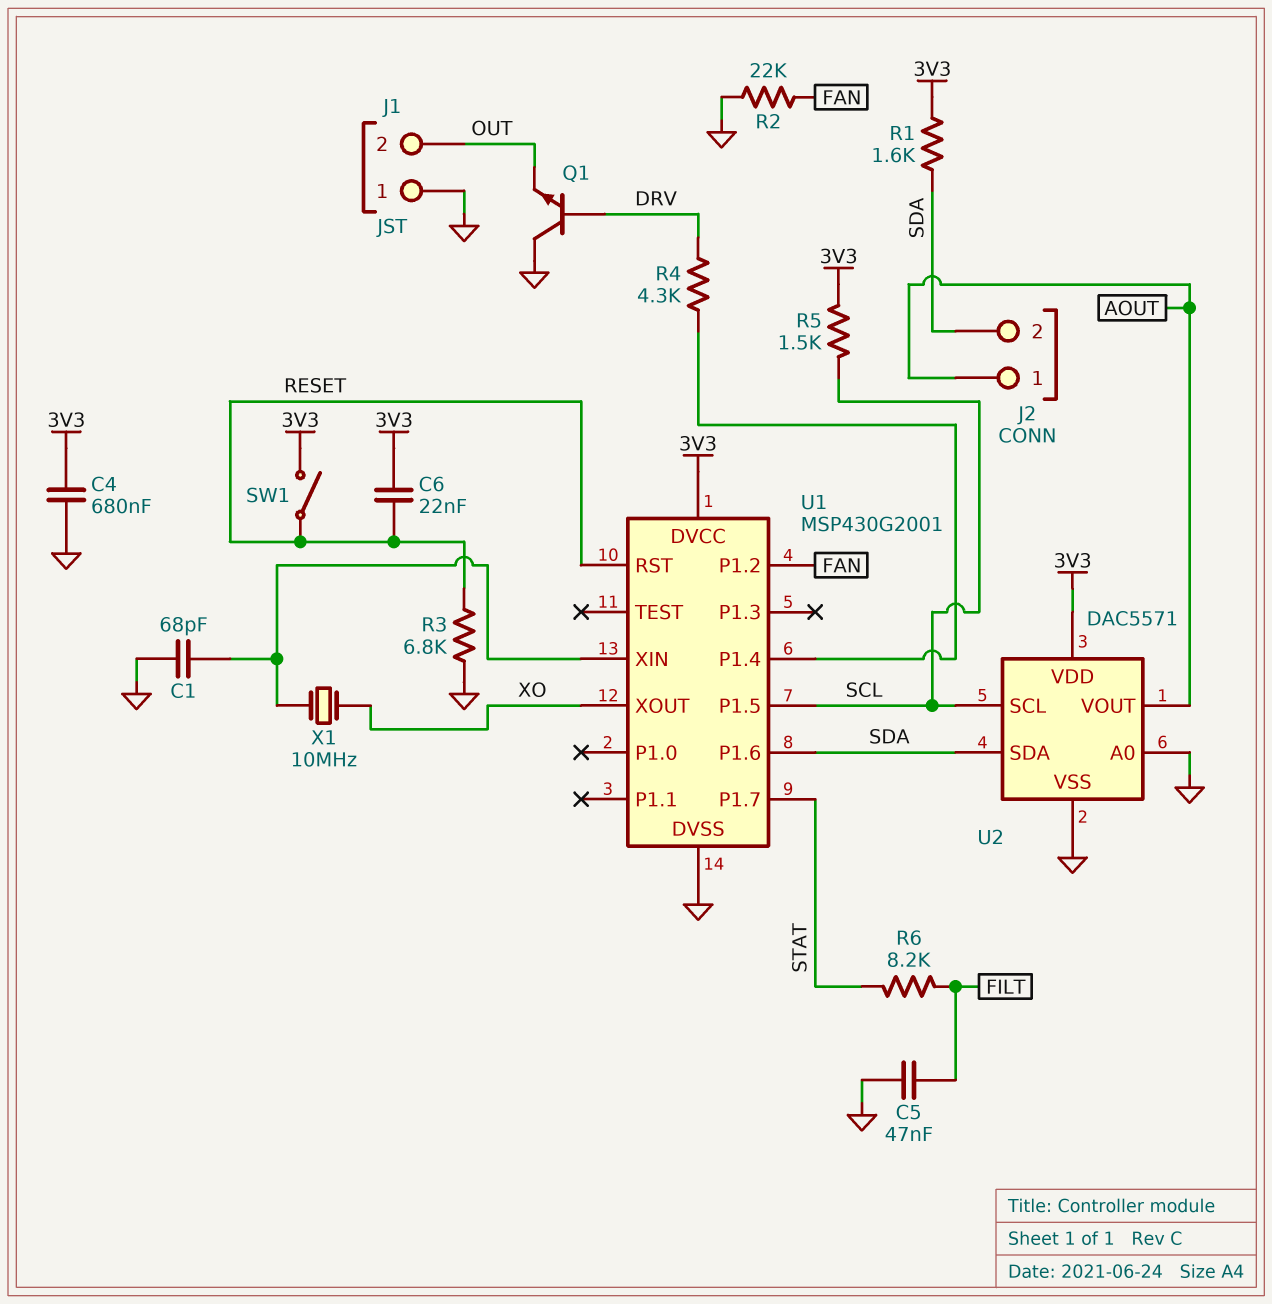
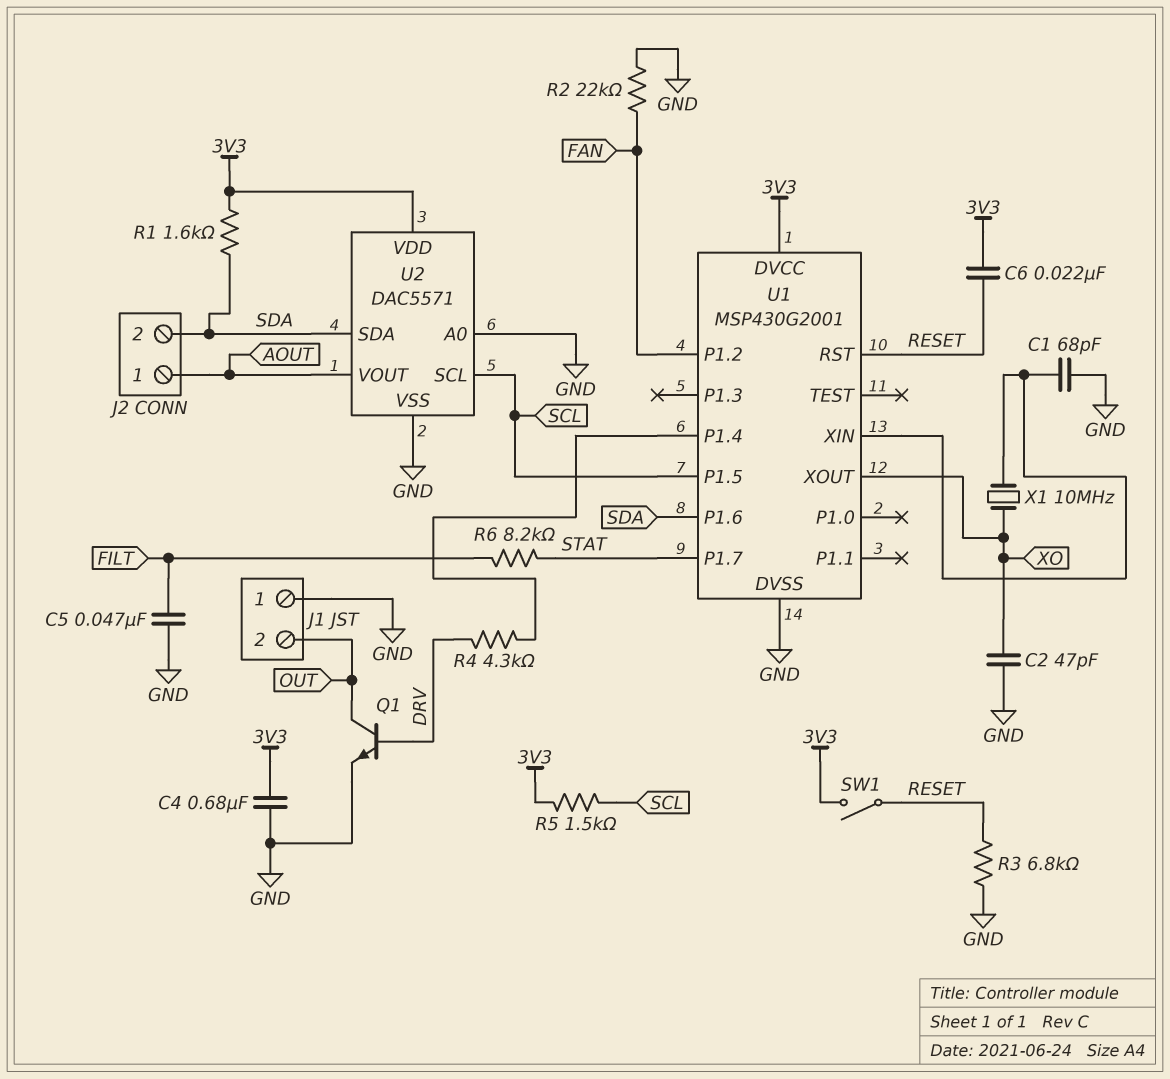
C2: none -> 47pF (GND, XO)
Q1: NPN (B DRV, C GND, E OUT) -> NPN (B DRV, C OUT, E GND)

